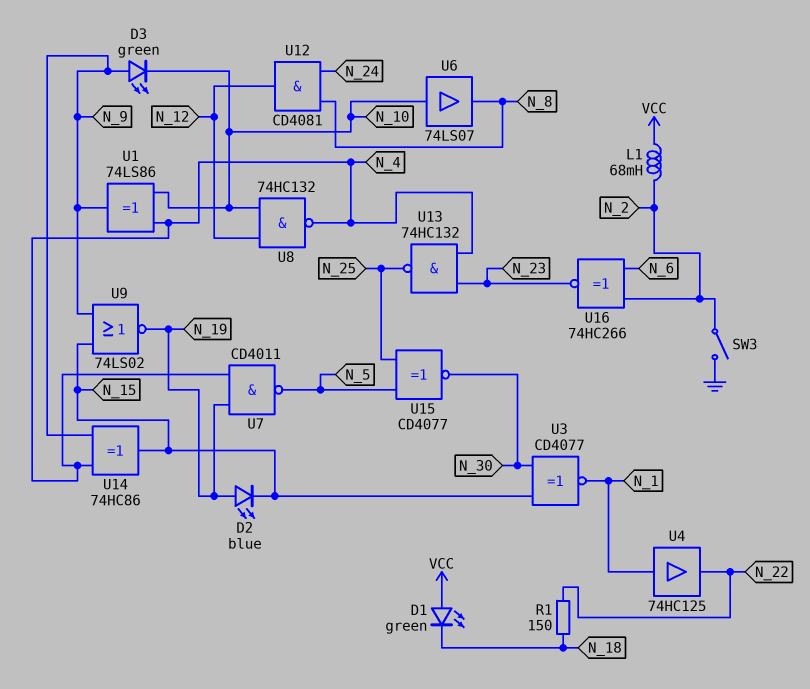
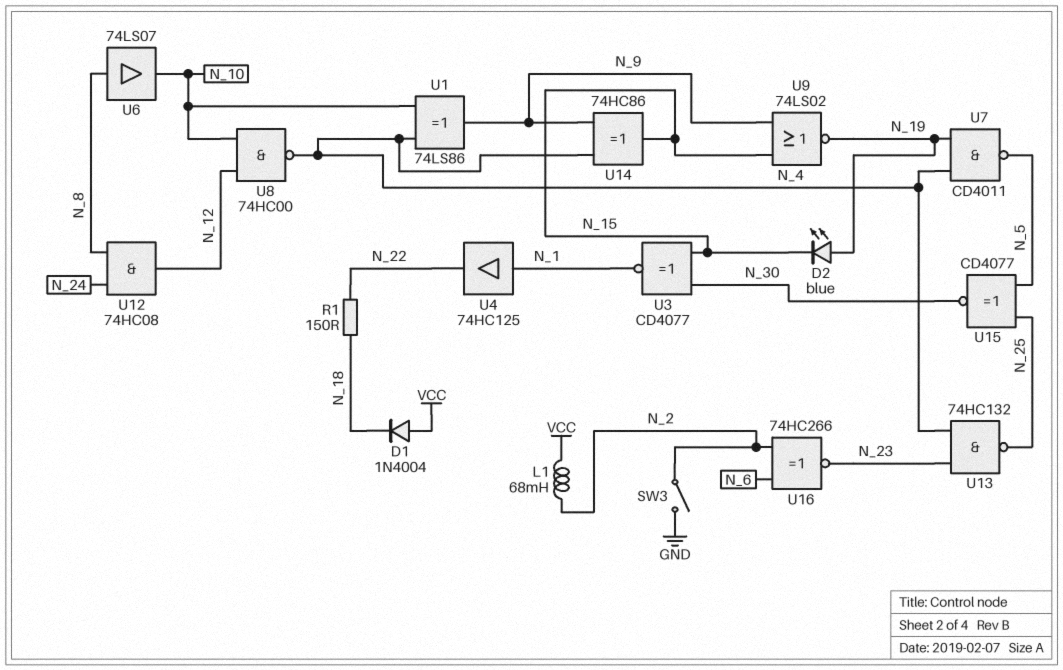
D1: LED green (A VCC, K N_18) -> diode 1N4004 (A VCC, K N_18)
D3: LED green (A N_9, K N_10) -> none
U6: buffer 74LS07 (in N_10, out N_8) -> buffer 74LS07 (in N_8, out N_10)
U8: NAND 74HC132 (in N_10, in N_12, out N_4) -> NAND 74HC00 (in N_10, in N_12, out N_4)
U12: AND CD4081 (in N_8, in N_24, out N_12) -> AND 74HC08 (in N_8, in N_24, out N_12)

